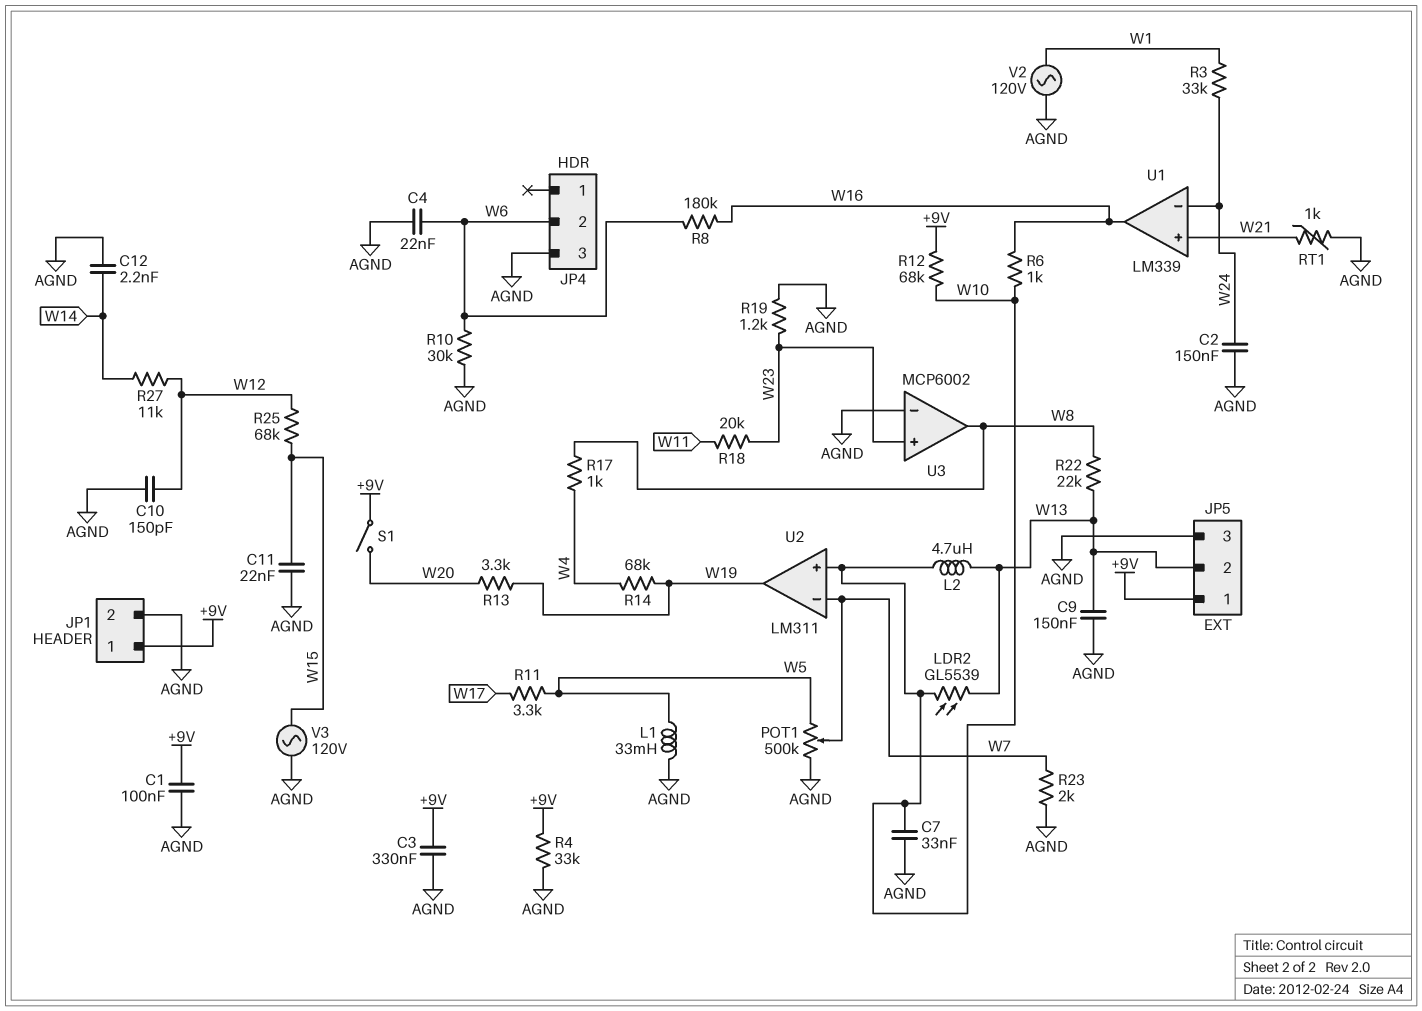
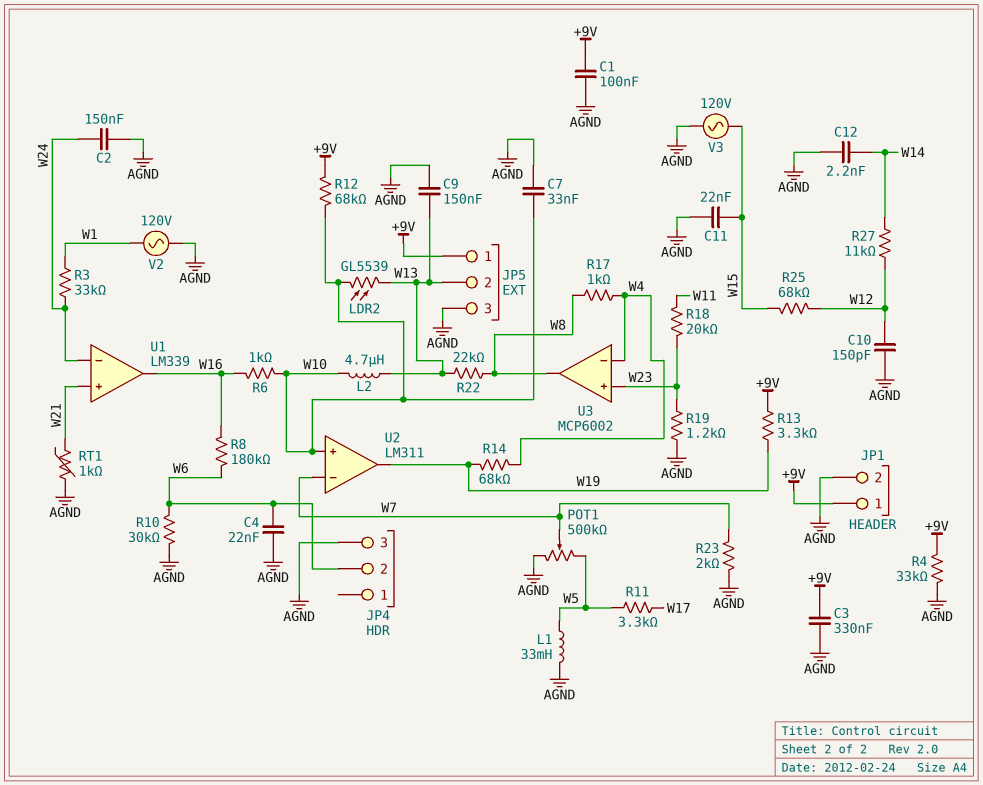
R13: 3.3k (W19, W20) -> 3.3k (+9V, W19)
S1: switch (+9V, W20) -> none
U3 pin in-: AGND -> W4

